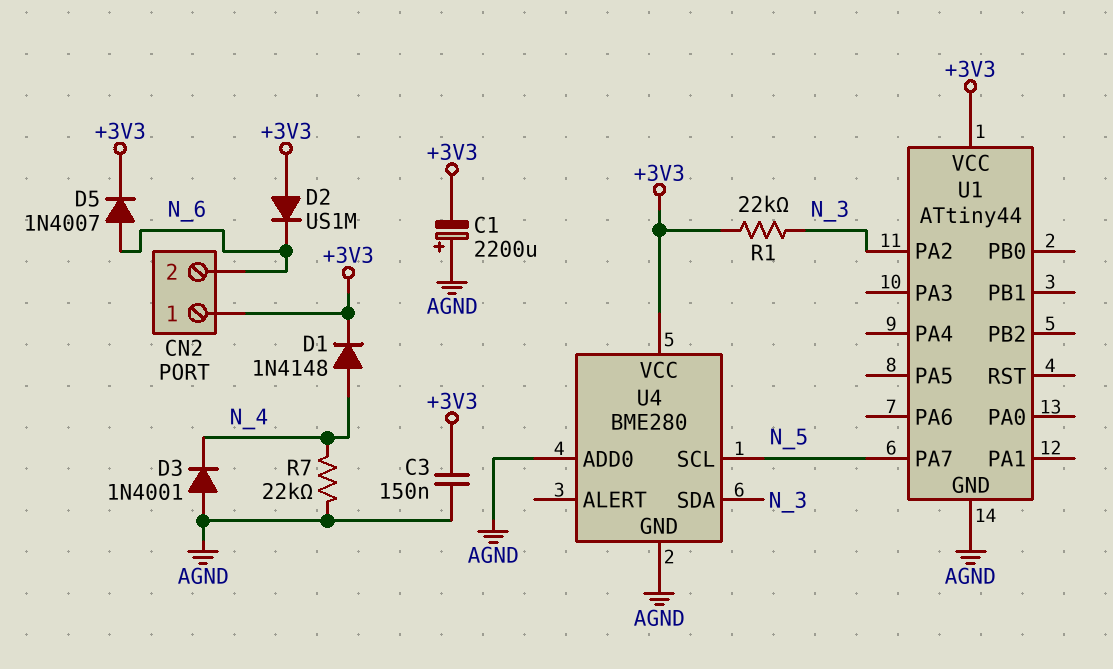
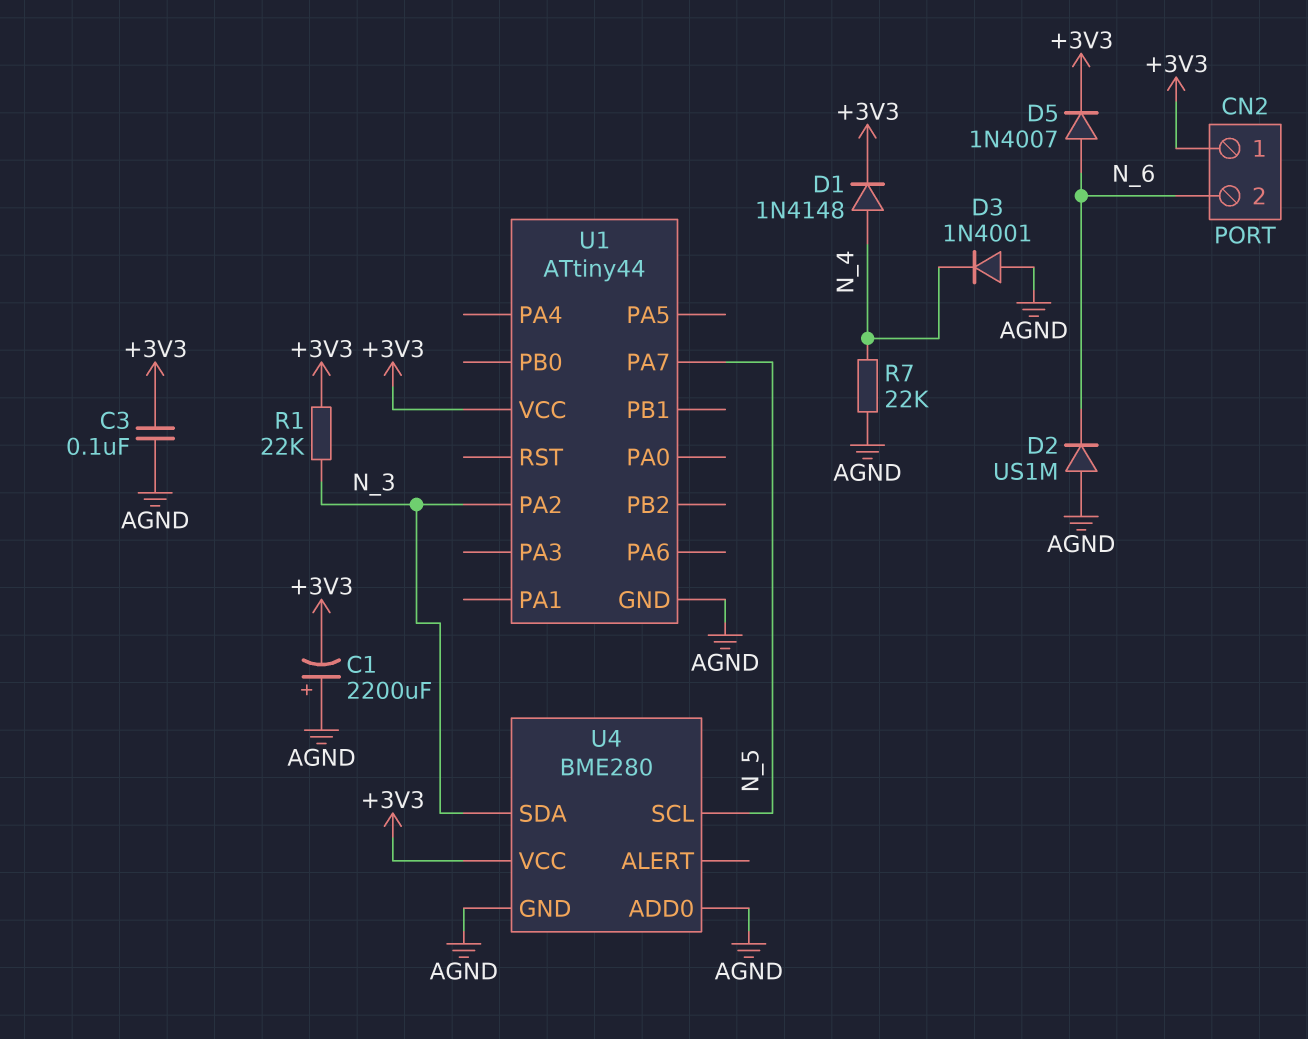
C3: 150nF (+3V3, AGND) -> 100nF (+3V3, AGND)
D2: diode US1M (A +3V3, K N_6) -> diode US1M (A AGND, K N_6)

